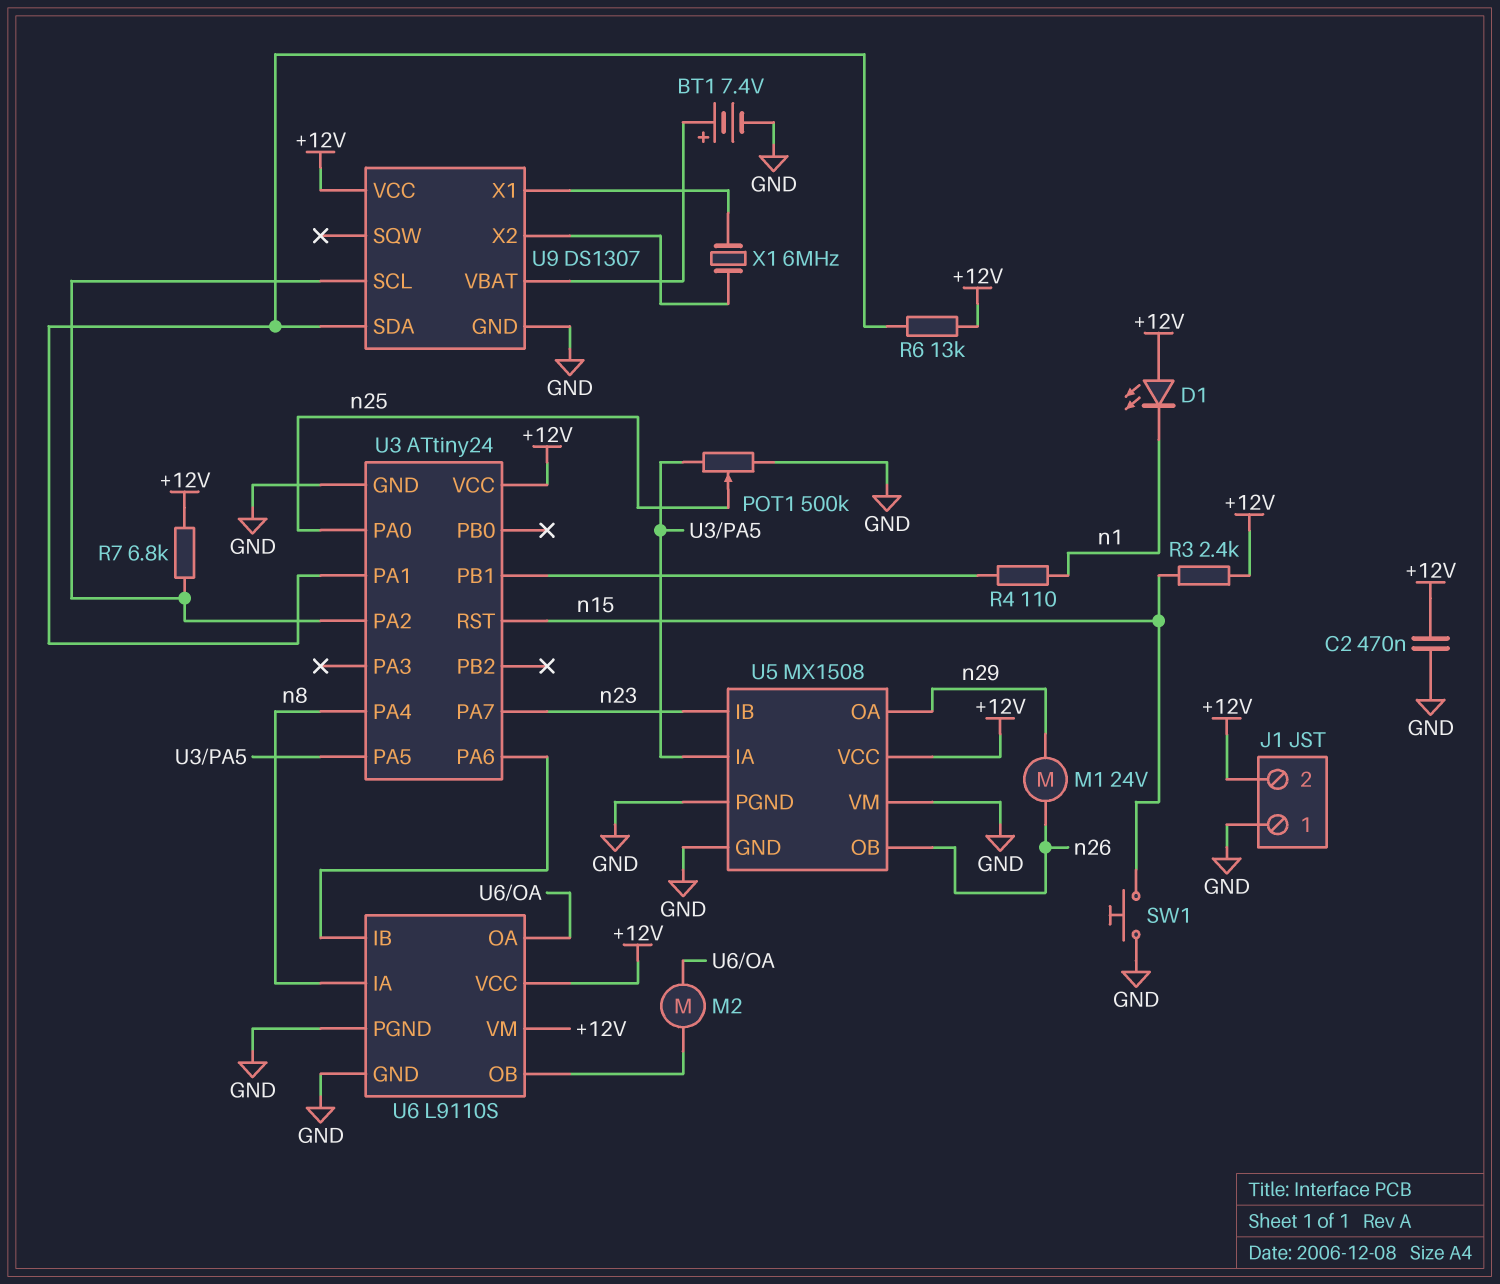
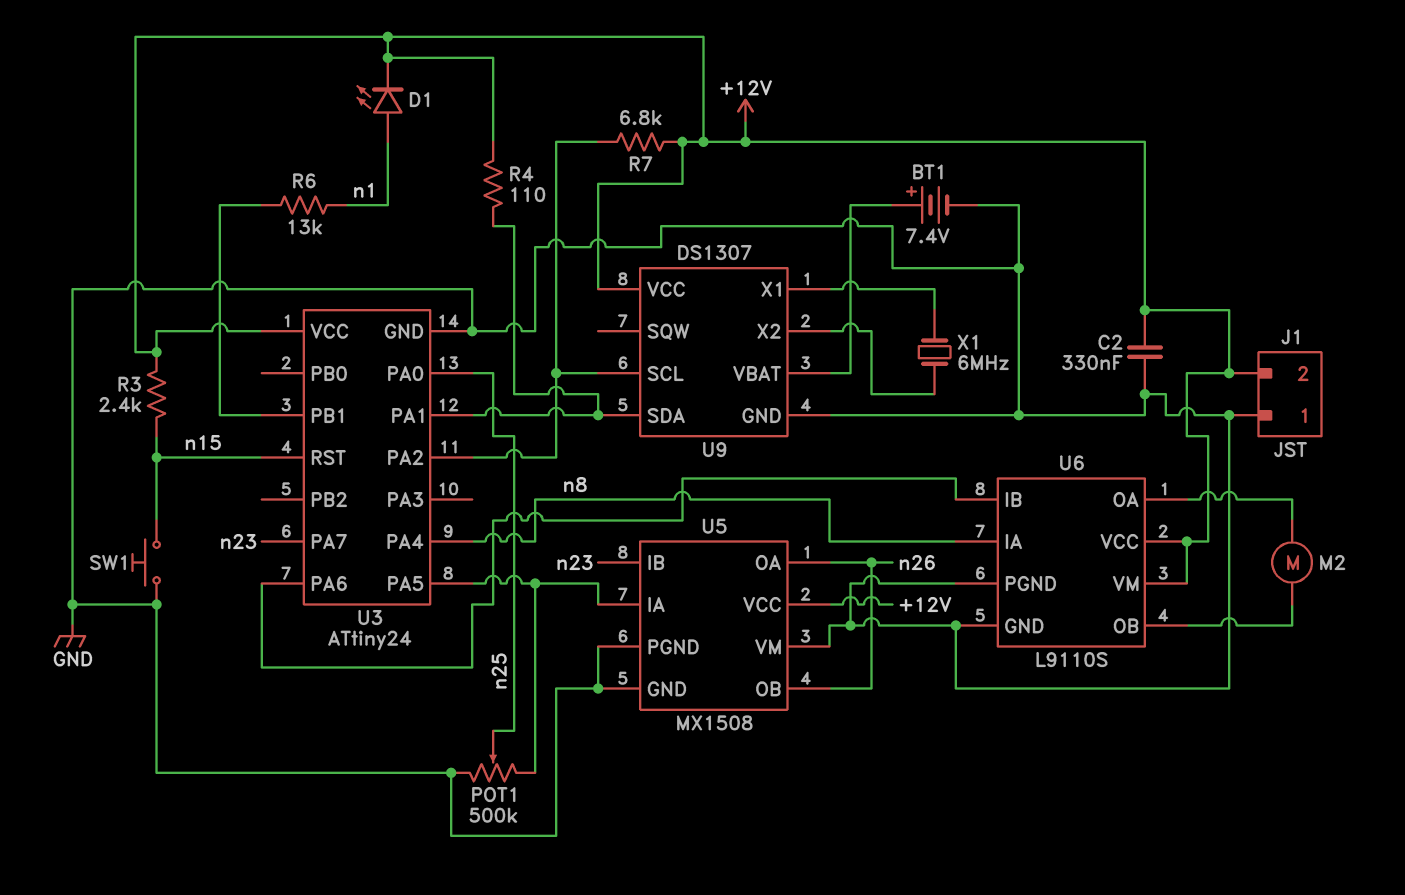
C2: 470nF (+12V, GND) -> 330nF (+12V, GND)
D1: LED (A +12V, K n1) -> LED (A n1, K +12V)
M1: motor 24V (n26, n29) -> none
R4: 110 (U3/PB1, n1) -> 110 (+12V, U3/PA1)
R6: 13k (+12V, U3/PA1) -> 13k (U3/PB1, n1)
U5 pin OA: n29 -> n26

